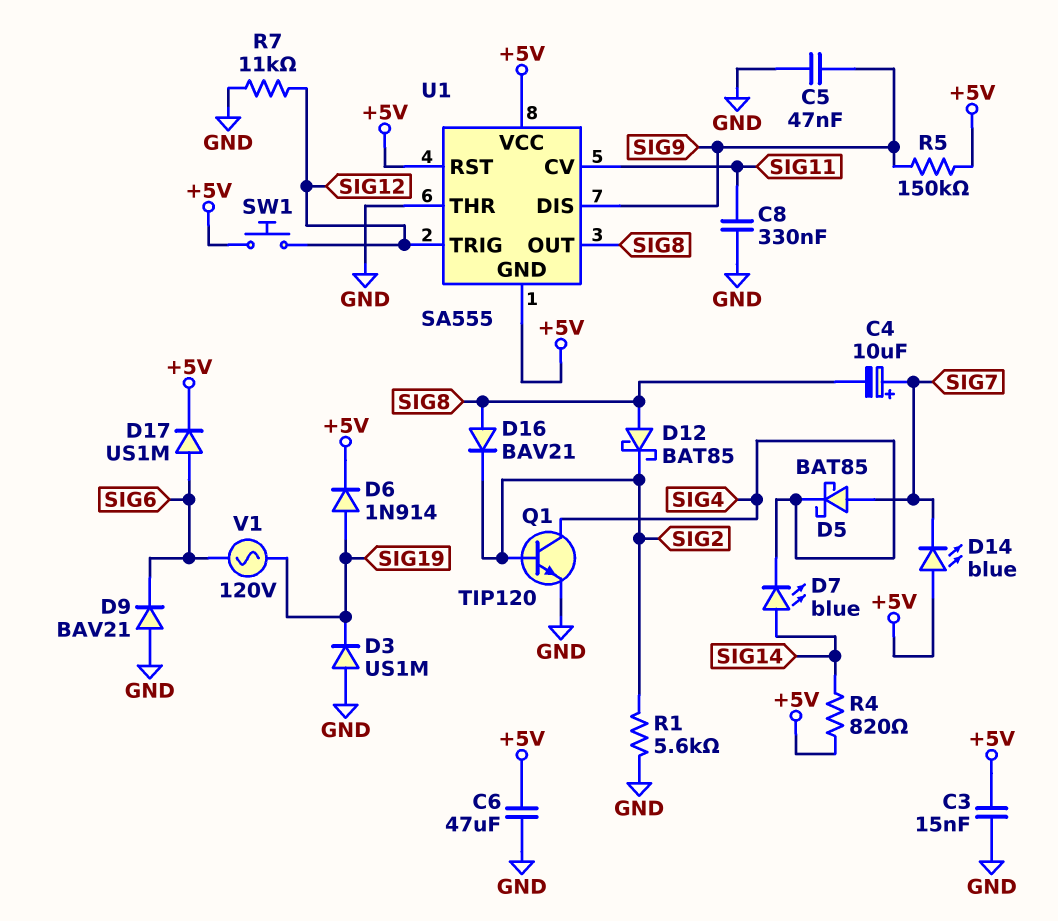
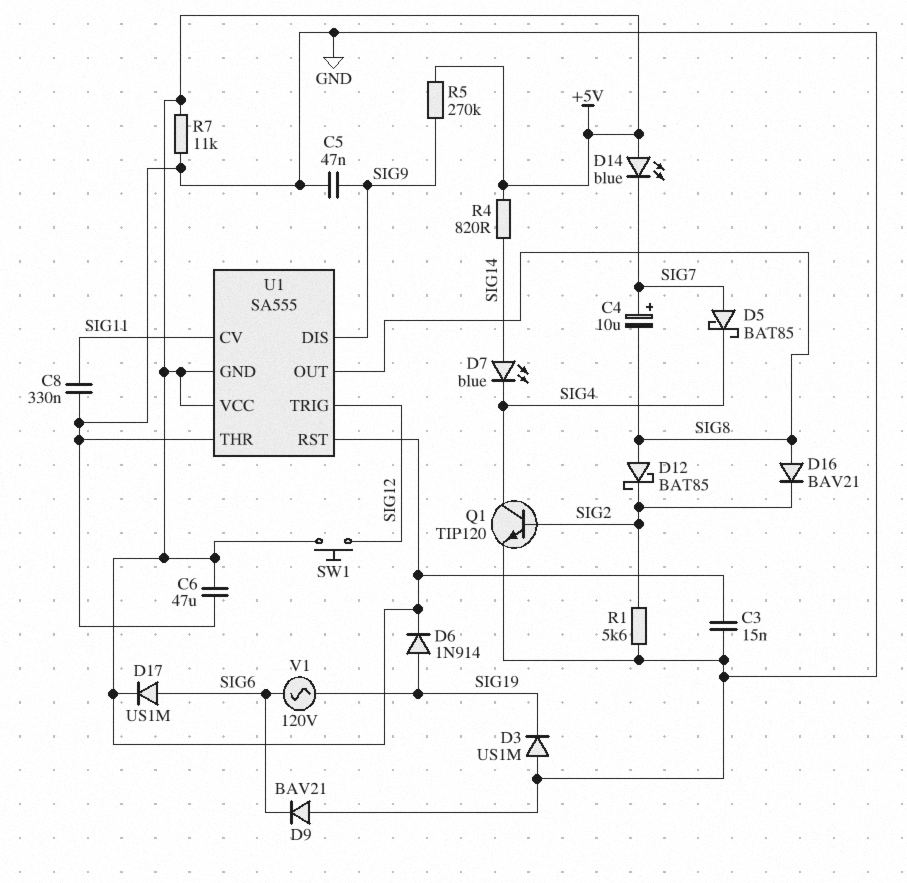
R5: 150k (+5V, SIG9) -> 270k (+5V, SIG9)
R7: 11k (GND, SIG12) -> 11k (+5V, GND)

